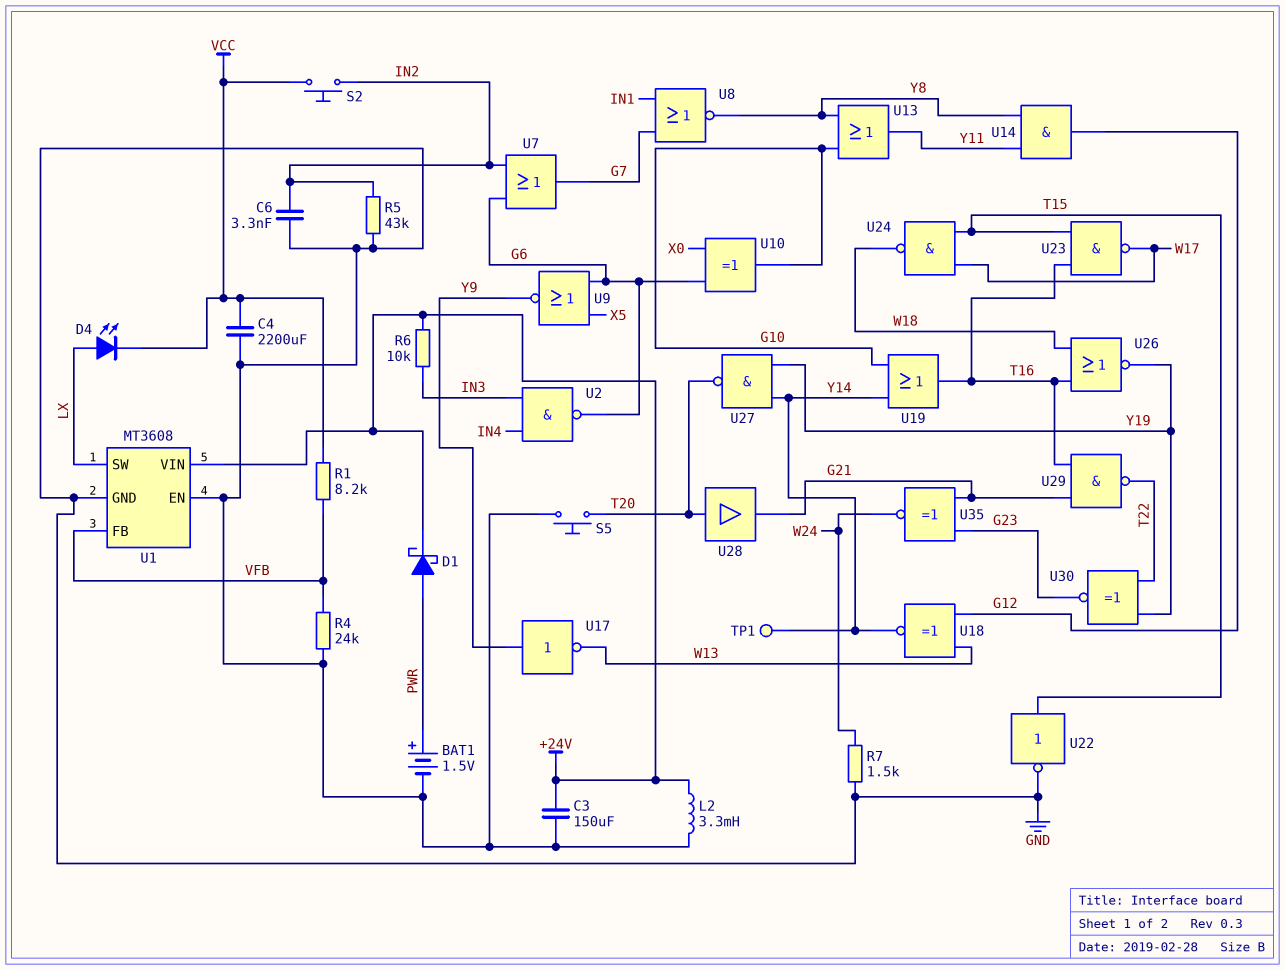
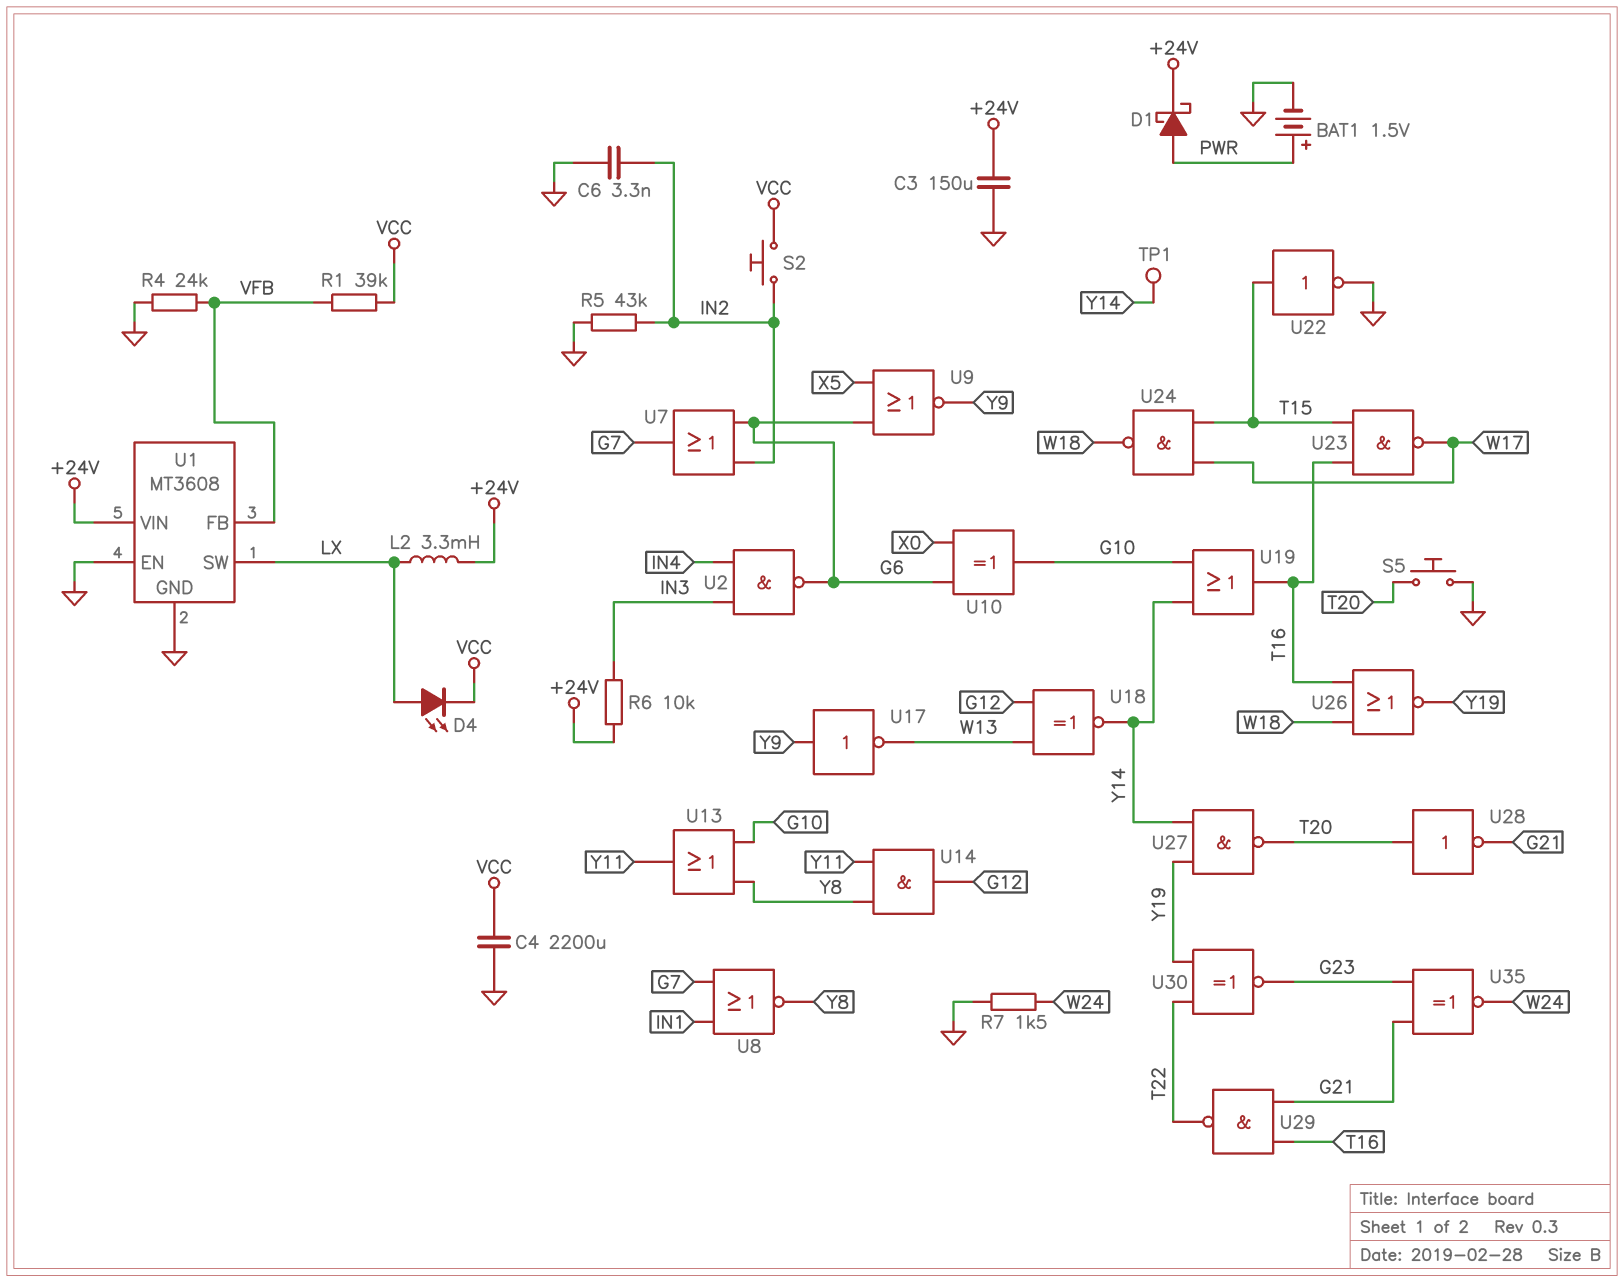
L2: 3.3mH (+24V, GND) -> 3.3mH (+24V, LX)
R1: 8.2k (VCC, VFB) -> 39k (VCC, VFB)
U28: buffer (in T20, out G21) -> NOT (in T20, out G21)

